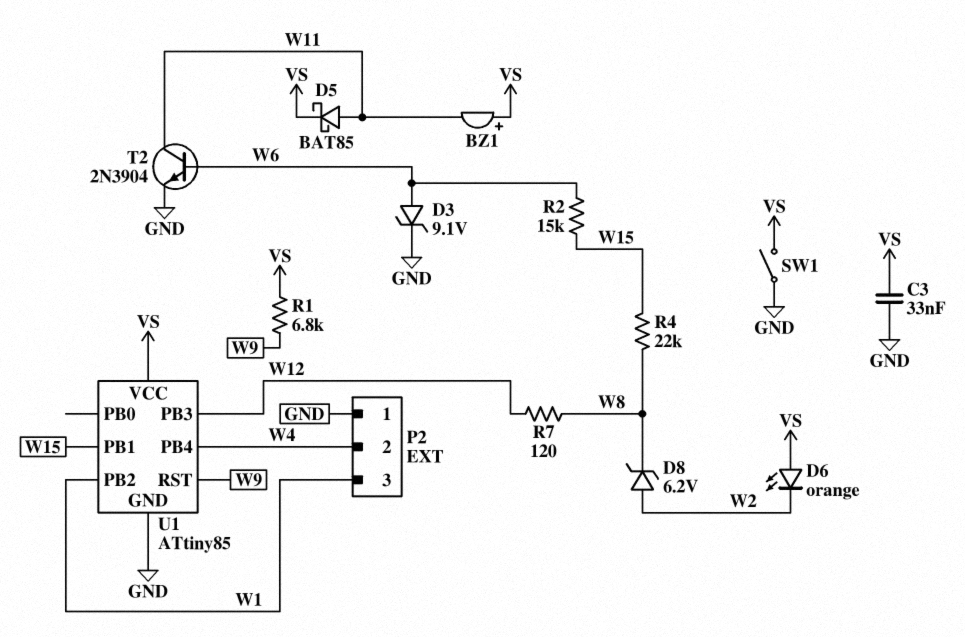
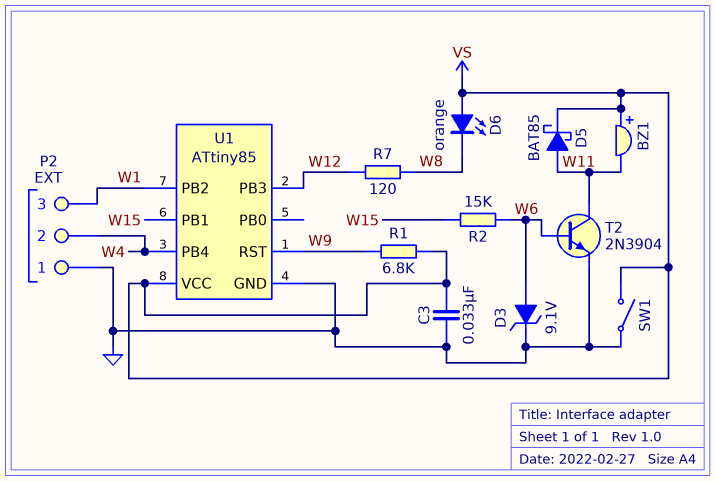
D6: LED orange (A VS, K W2) -> LED orange (A VS, K W8)
D8: zener 6.2V (A W2, K W8) -> none
R4: 22k (W8, W15) -> none

